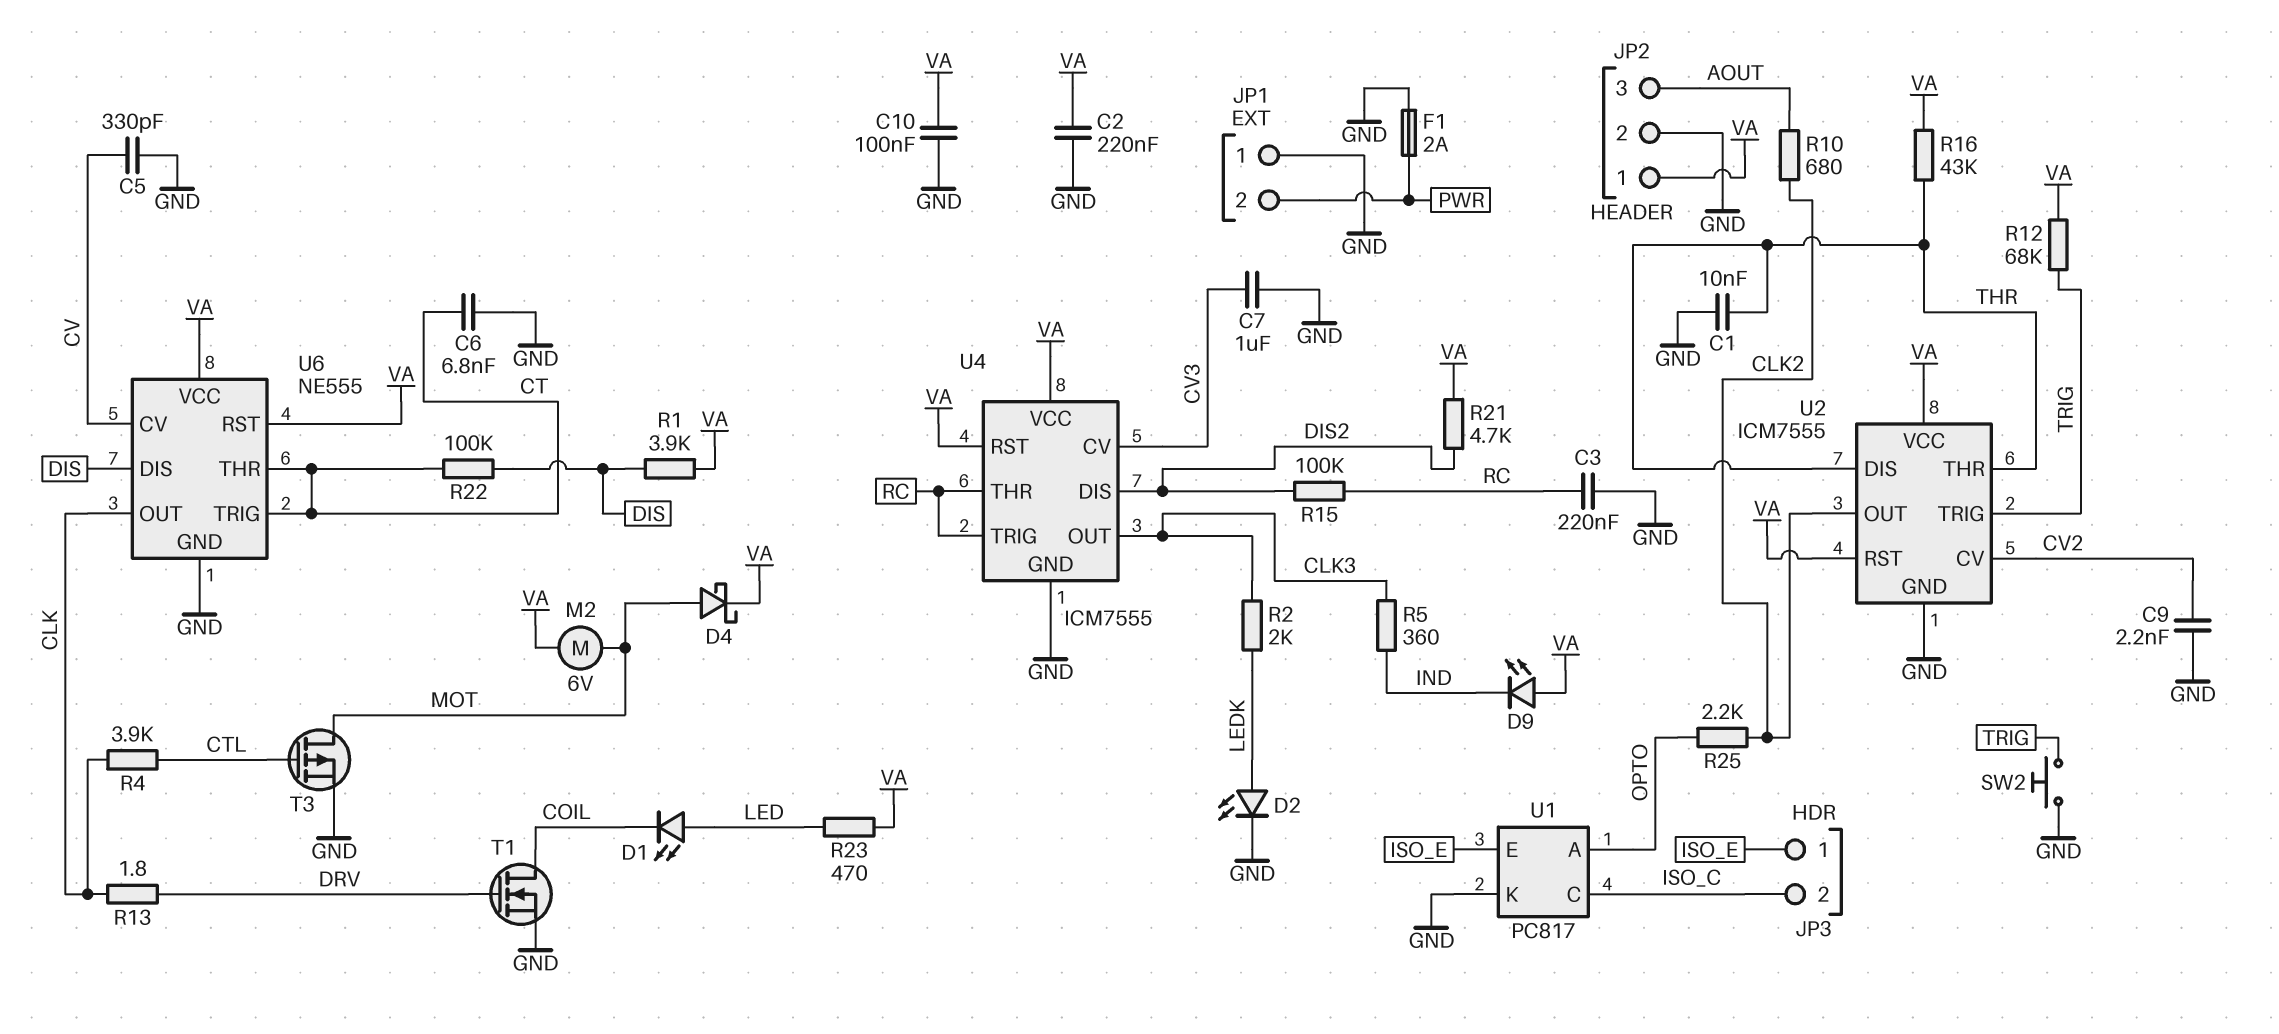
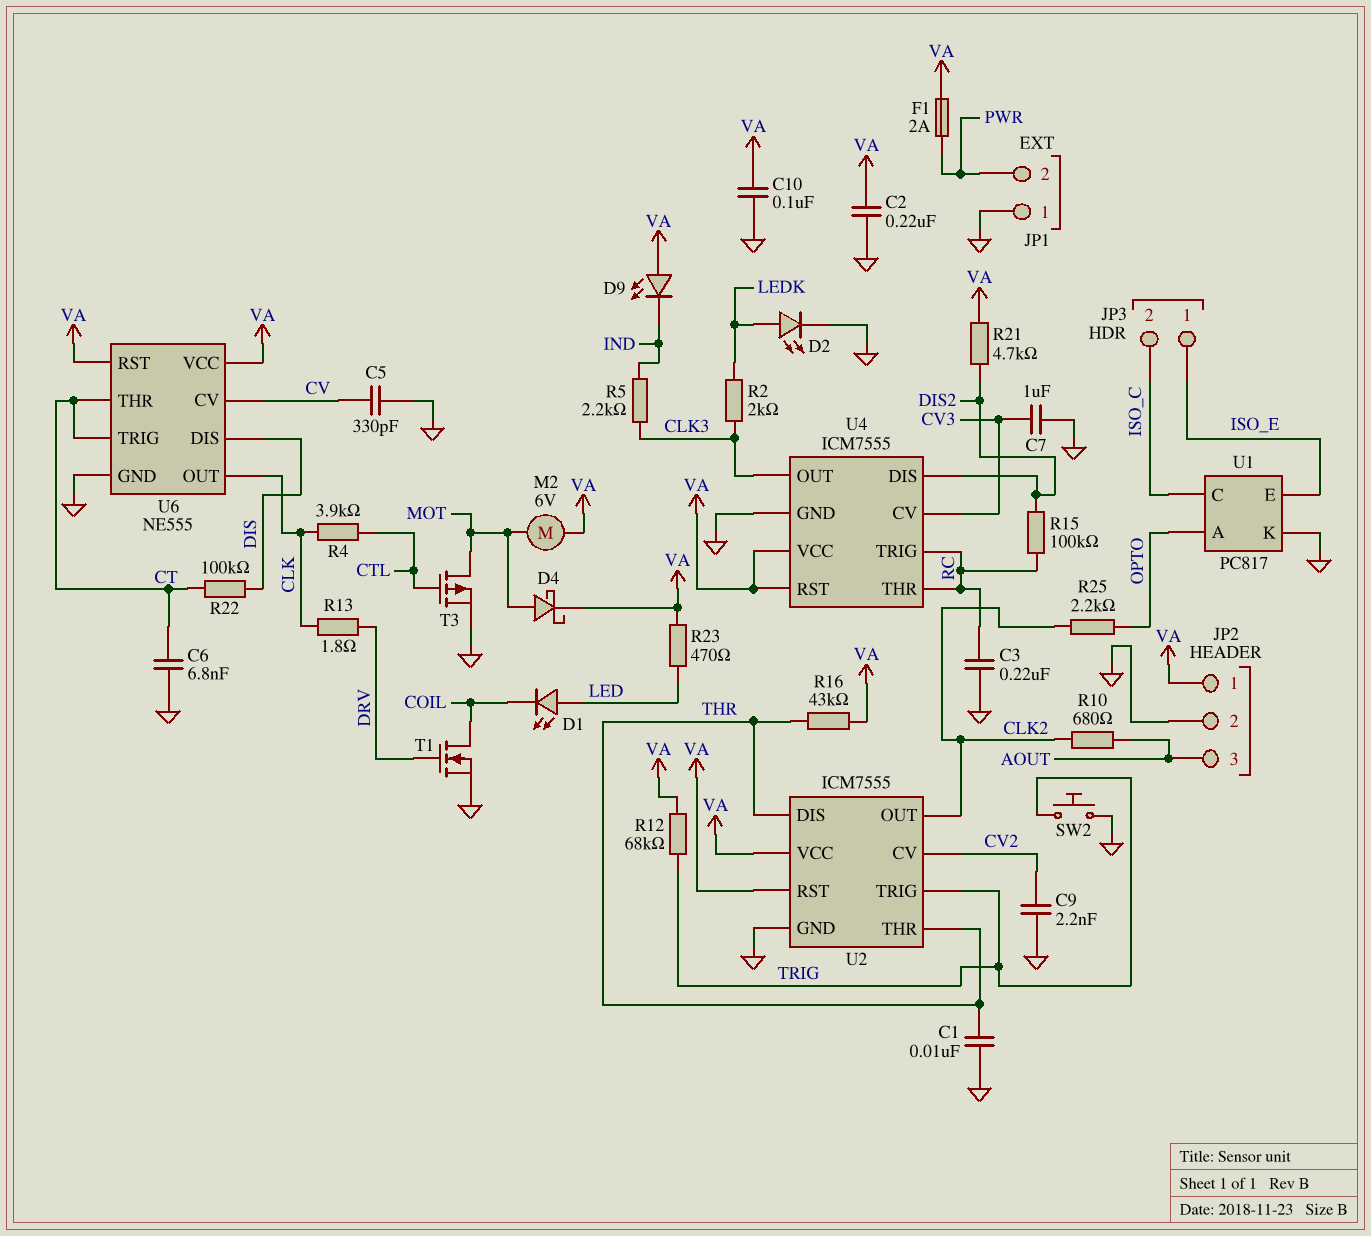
F1: 2A (GND, PWR) -> 2A (PWR, VA)
R1: 3.9k (DIS, VA) -> none
R5: 360 (CLK3, IND) -> 2.2k (CLK3, IND)

